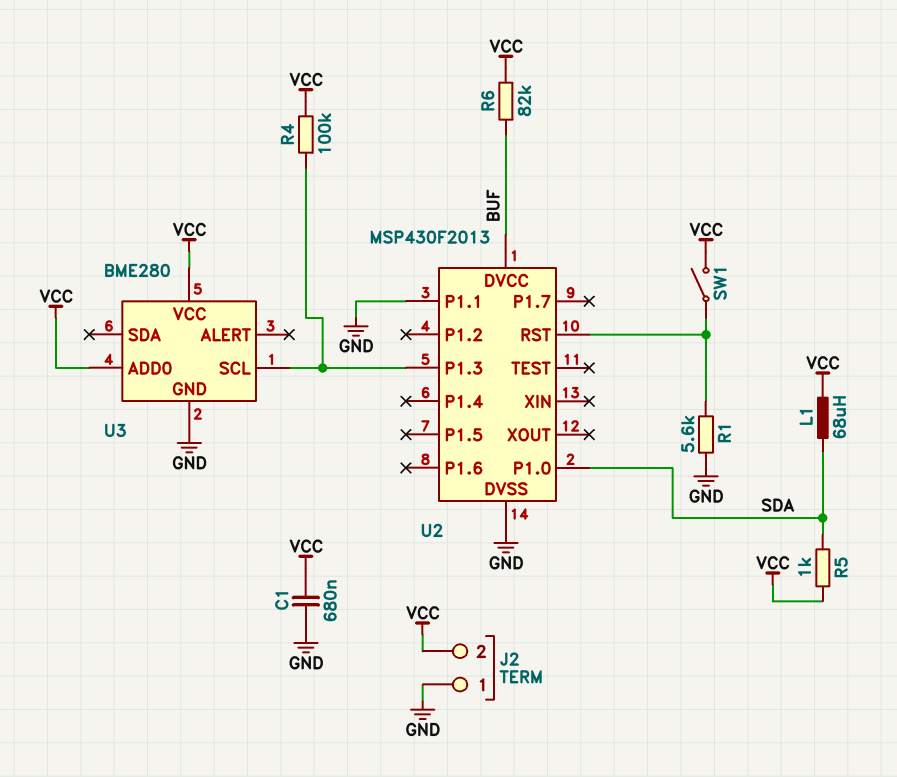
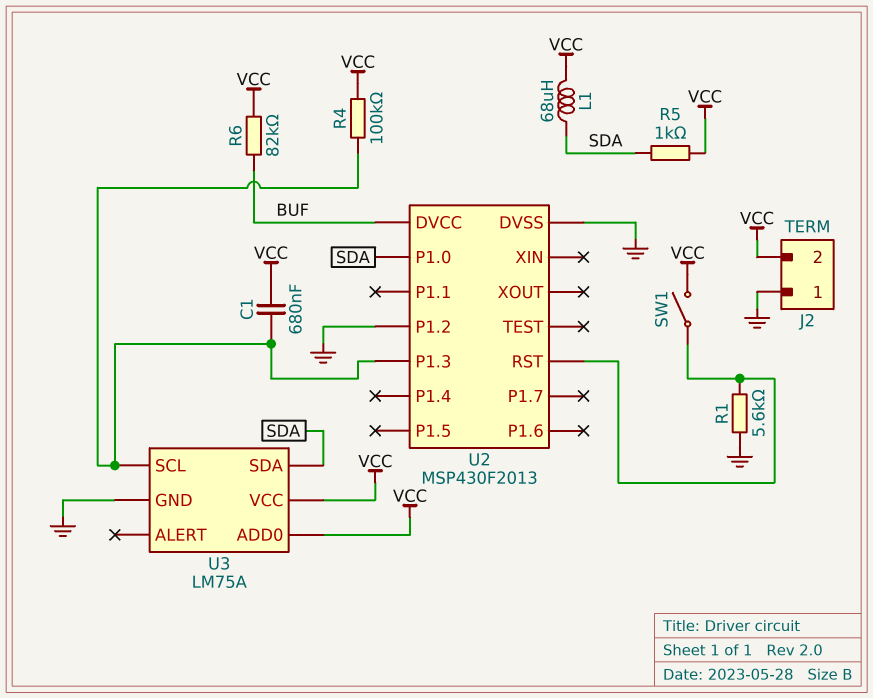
C1: 680nF (GND, VCC) -> 680nF (U2/P1.3, VCC)
U2 pin P1.1: GND -> none
U2 pin P1.2: none -> GND
U3: BME280 -> LM75A
U3 pin SDA: none -> SDA

